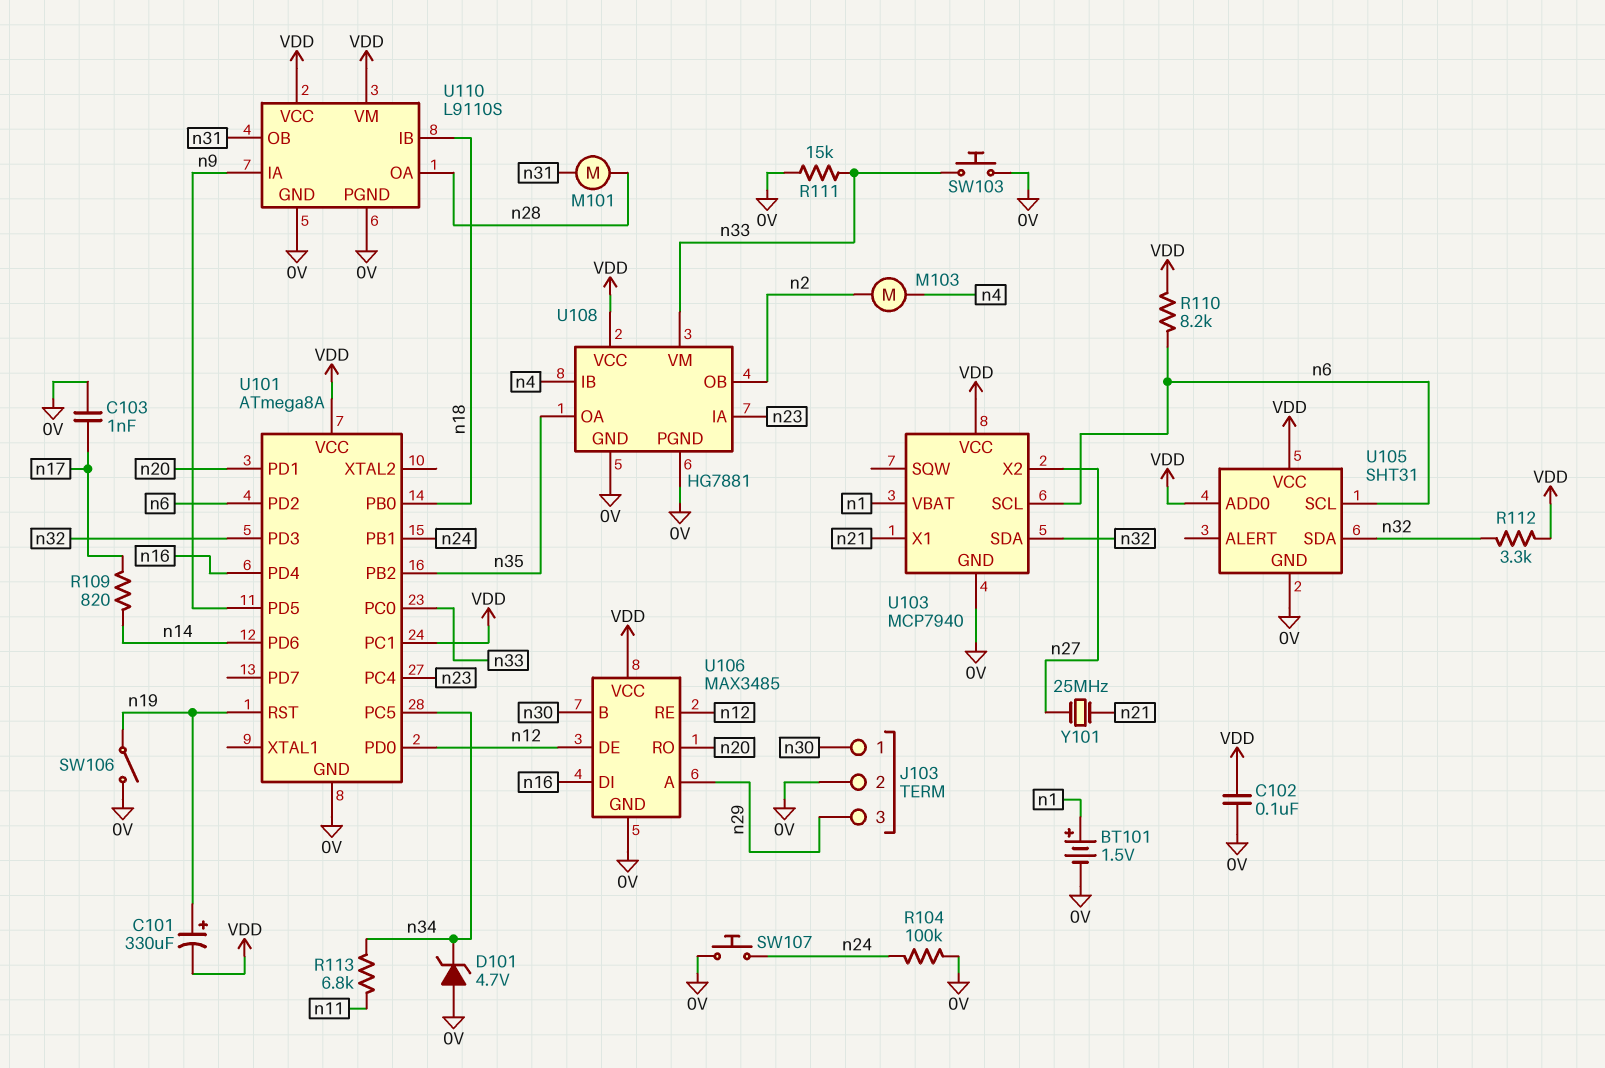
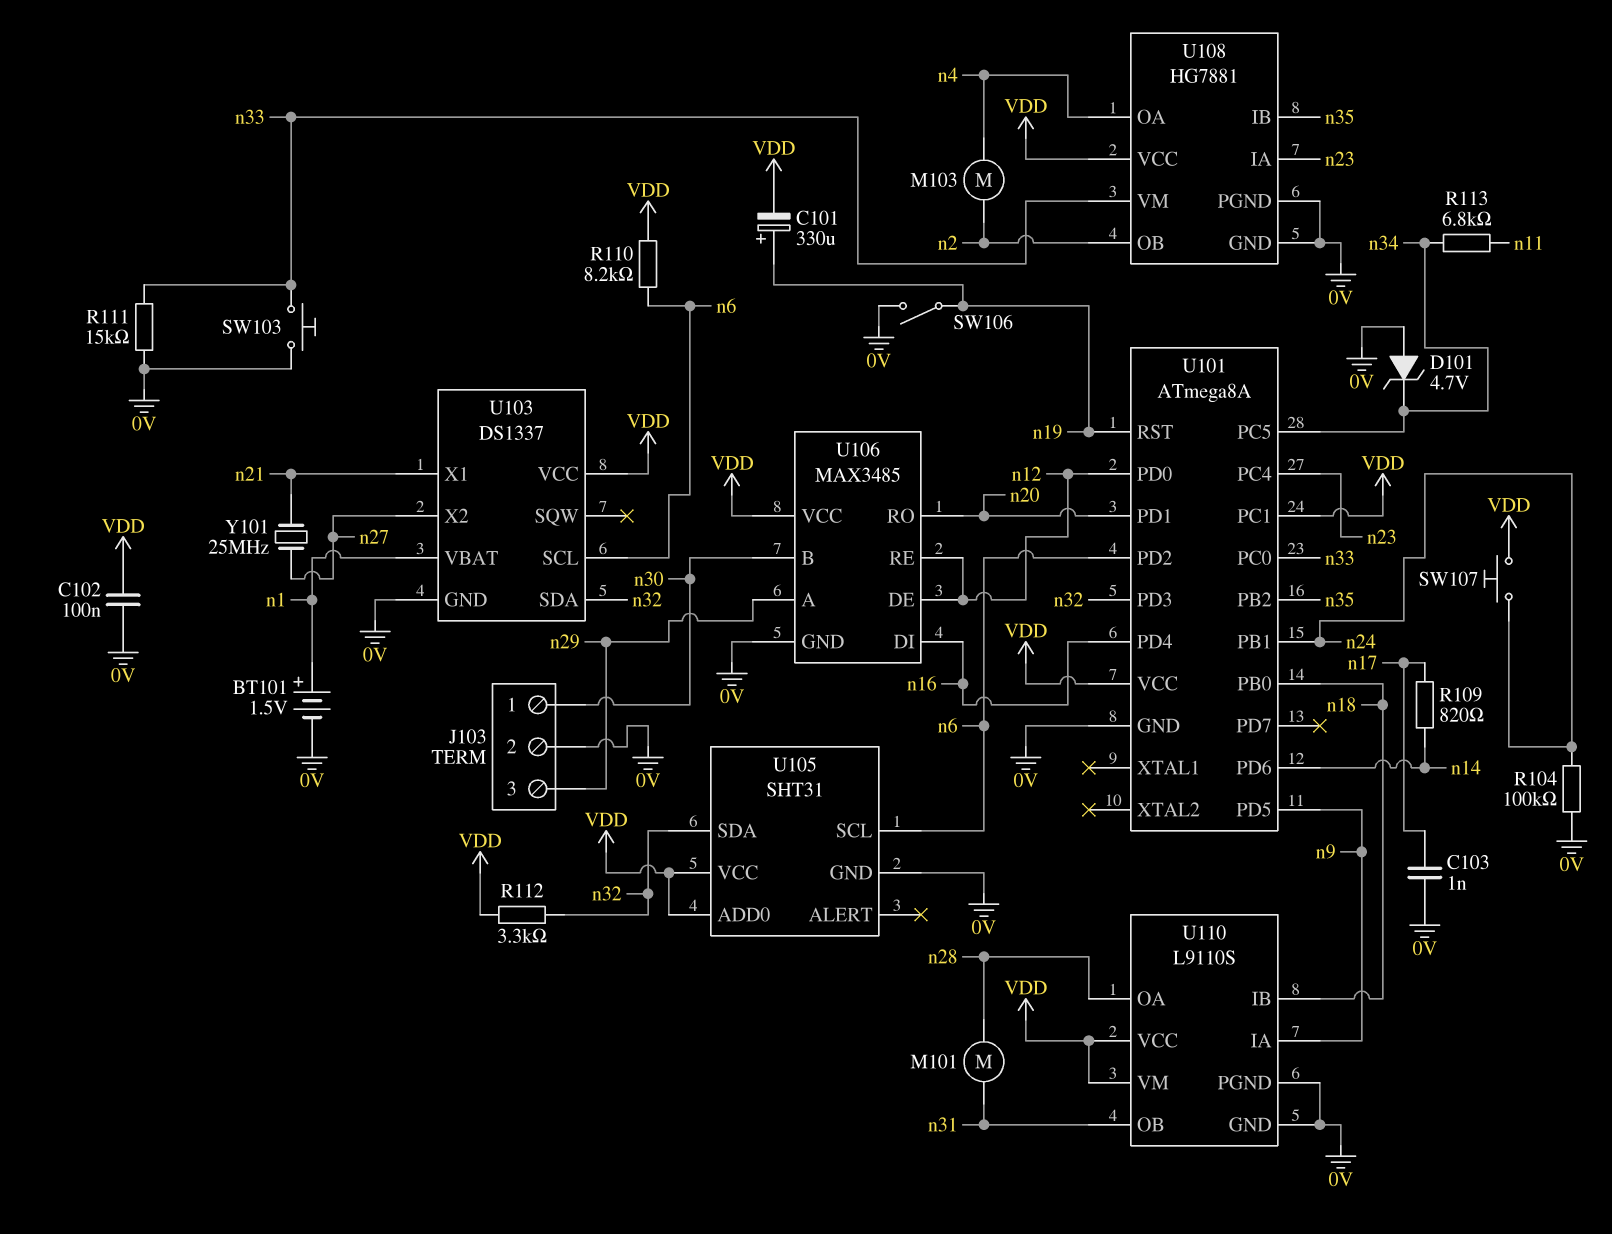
SW107: button (0V, n24) -> button (VDD, n24)
U103: MCP7940 -> DS1337
U108 pin IB: n4 -> n35
U108 pin OA: n35 -> n4

